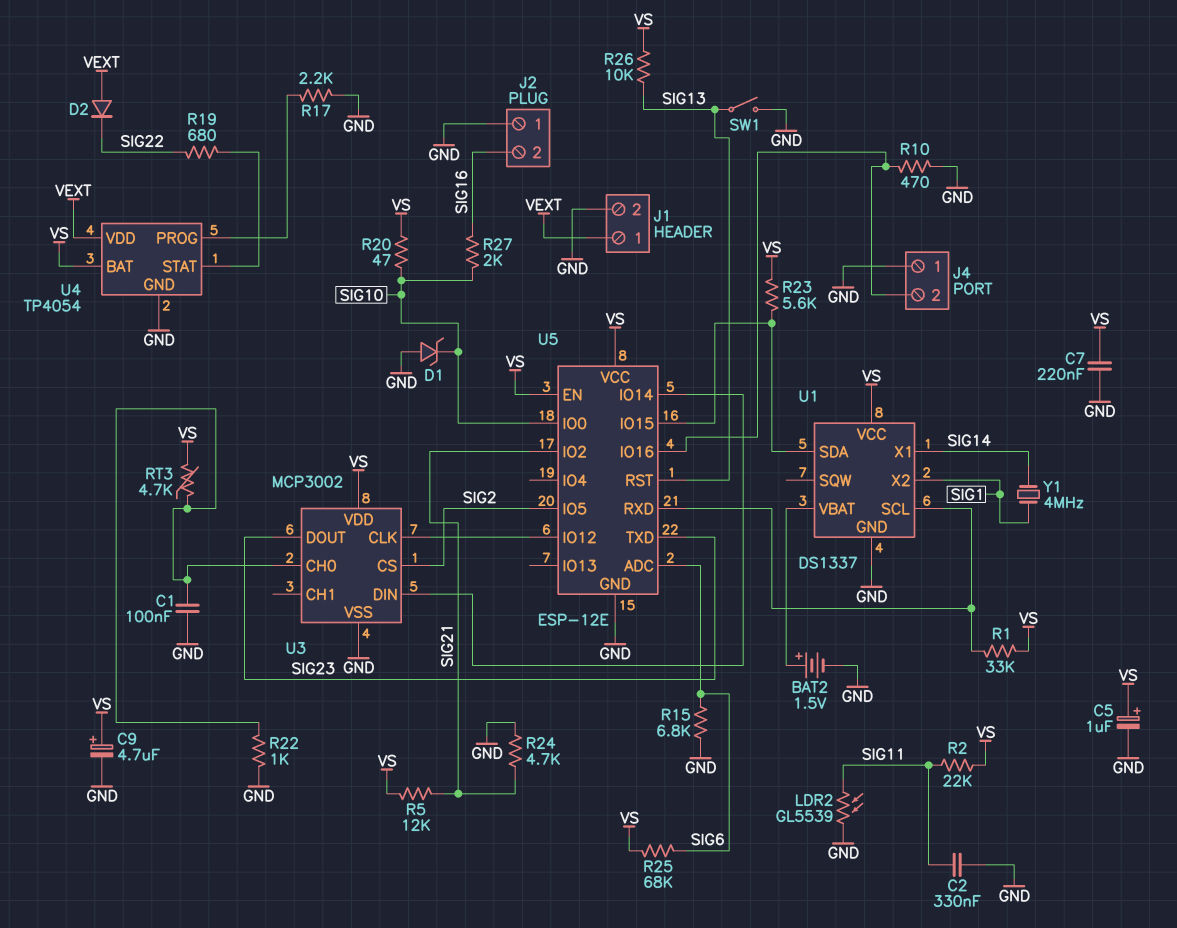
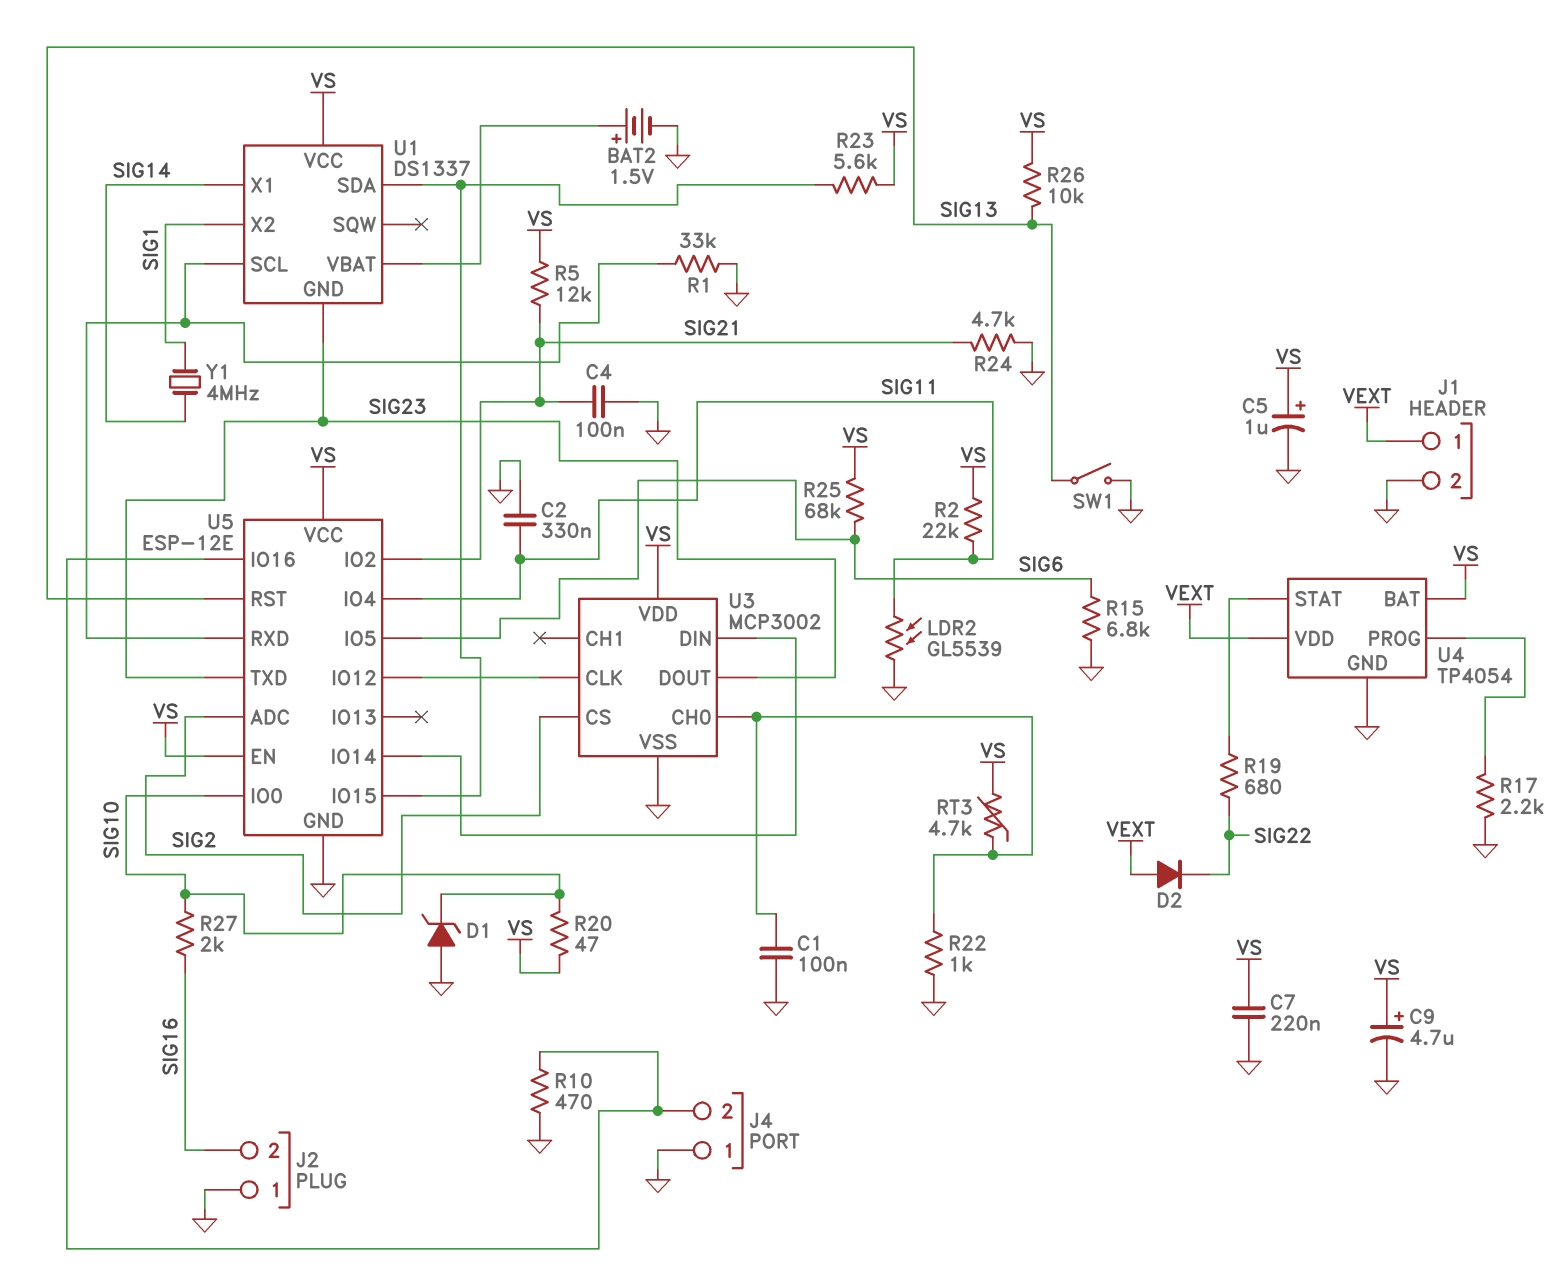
C4: none -> 100nF (GND, SIG21)
R1: 33k (U1/SCL, VS) -> 33k (GND, U1/SCL)
U1 pin GND: GND -> SIG23
U5 pin ADC: SIG6 -> SIG2
U5 pin IO4: none -> SIG11
U5 pin IO5: SIG2 -> SIG6

